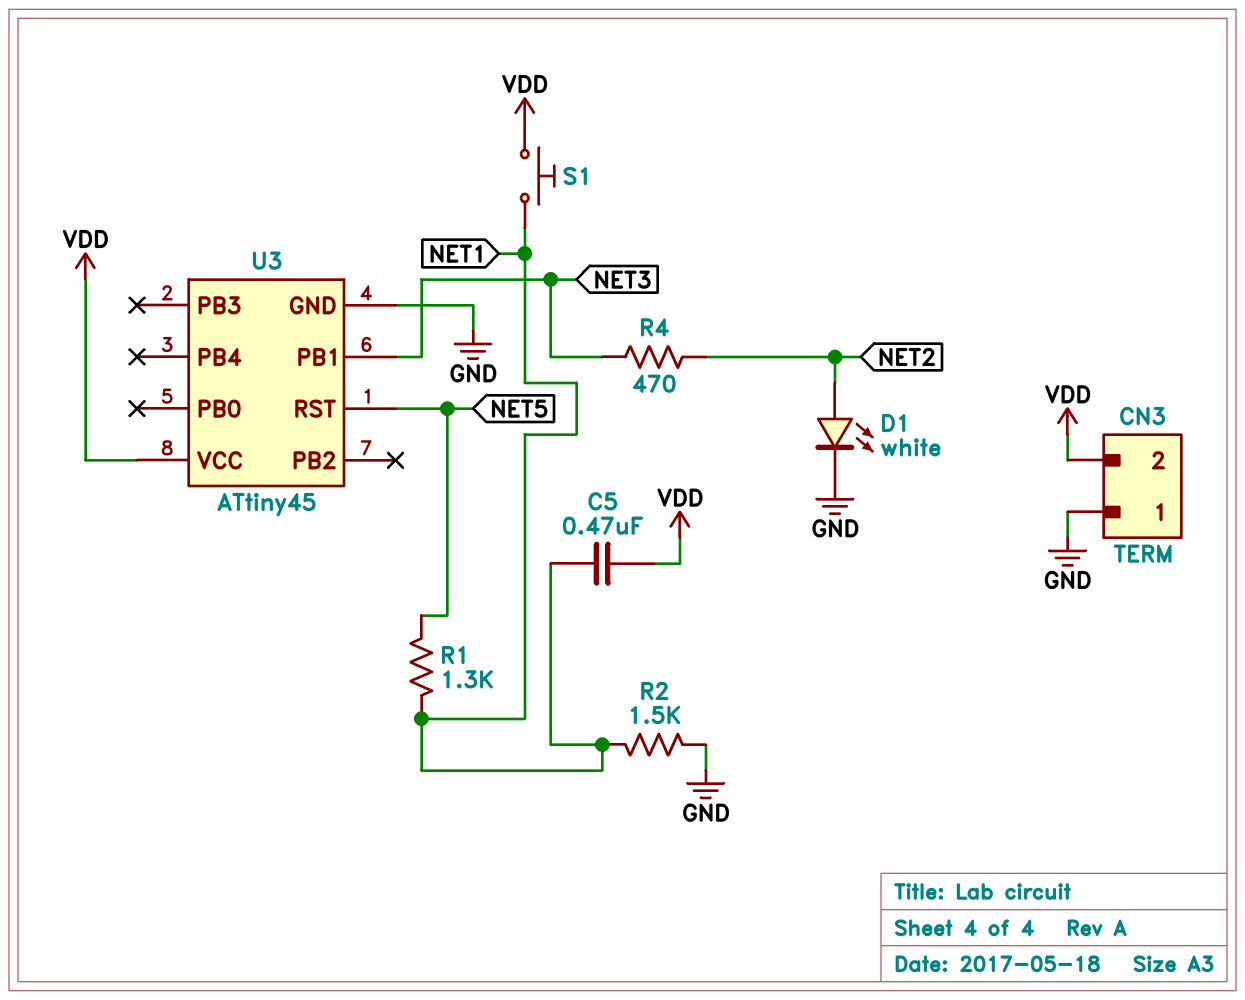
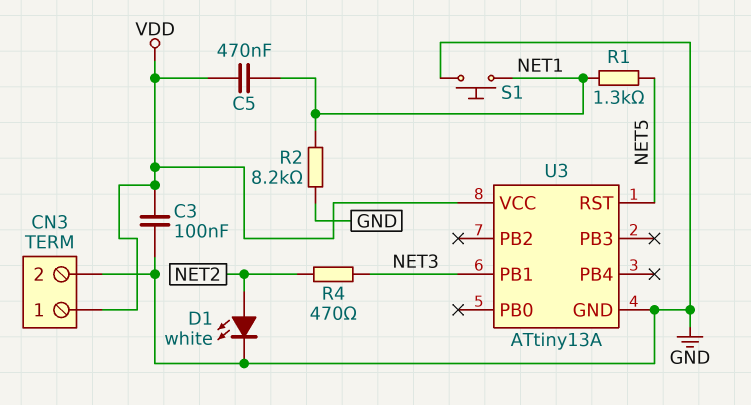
C3: none -> 100nF (GND, VDD)
CN3 pin 1: GND -> VDD
CN3 pin 2: VDD -> GND
R2: 1.5k (GND, NET1) -> 8.2k (GND, NET1)
S1: button (NET1, VDD) -> button (GND, NET1)
U3: ATtiny45 -> ATtiny13A

